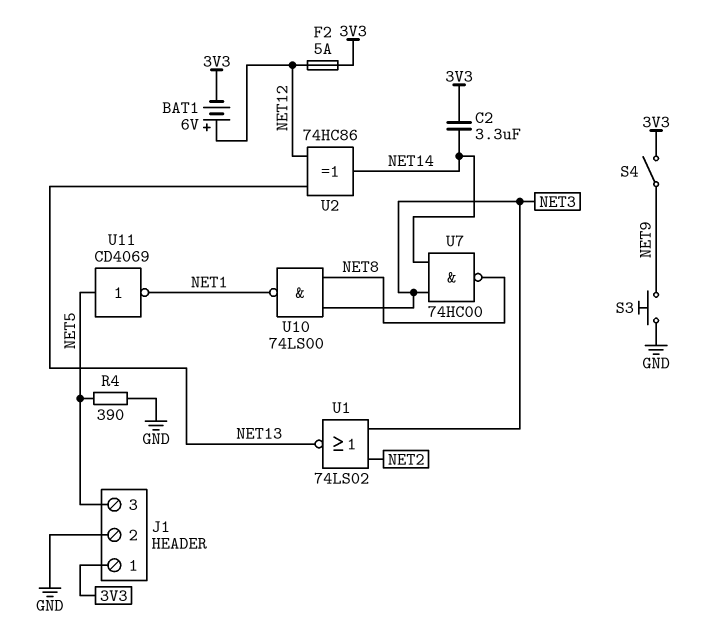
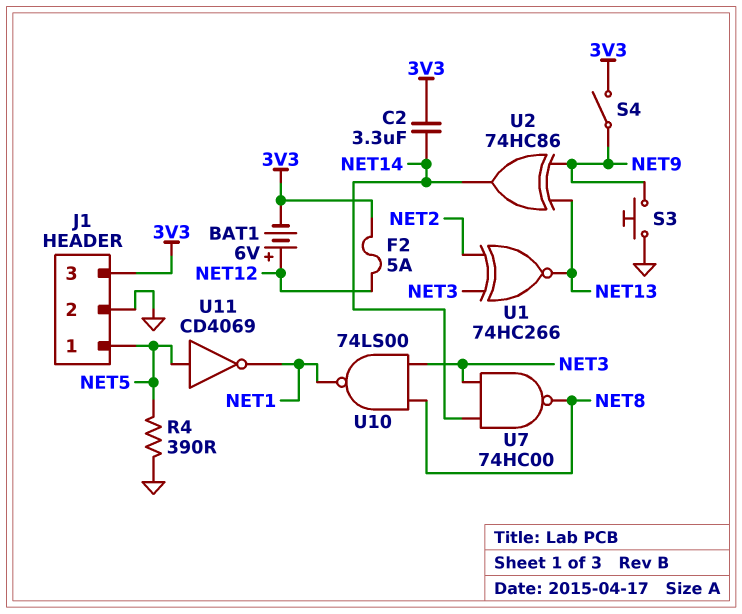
J1 pin 1: 3V3 -> NET5
J1 pin 3: NET5 -> 3V3
U1: NOR 74LS02 (in NET2, in NET3, out NET13) -> XNOR 74HC266 (in NET2, in NET3, out NET13)
U2: XOR 74HC86 (in NET12, in NET13, out NET14) -> XOR 74HC86 (in NET9, in NET13, out NET14)

